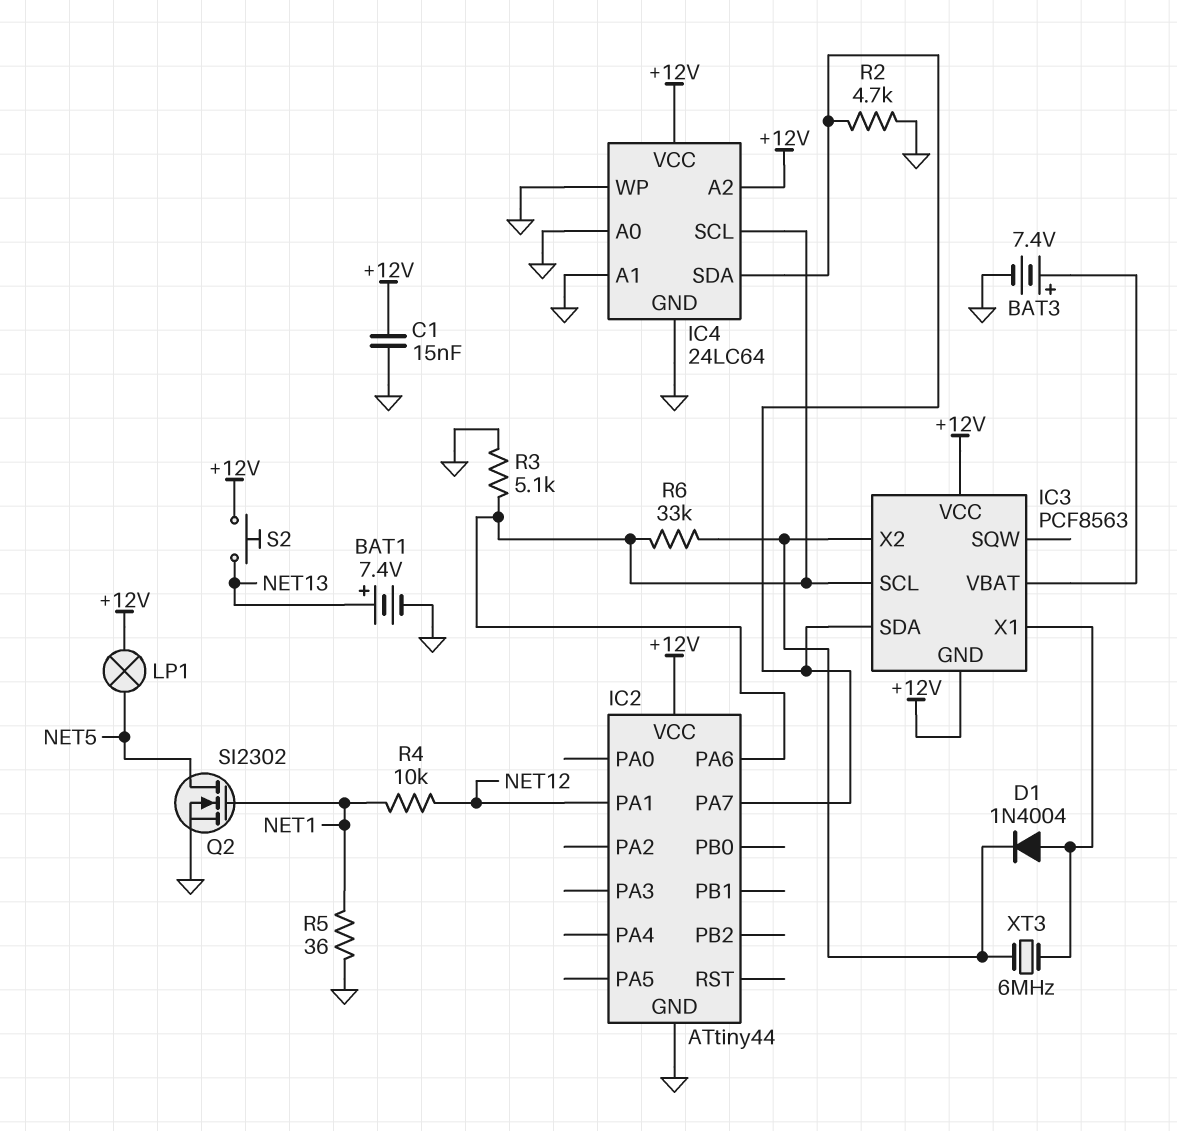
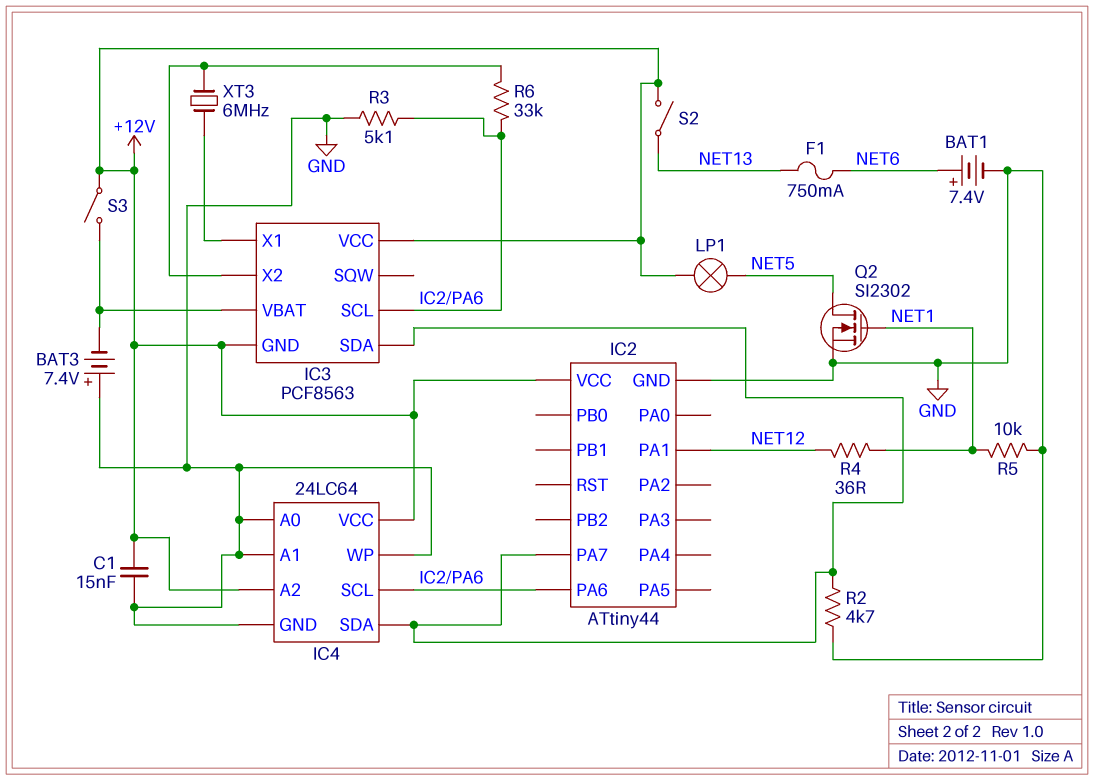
BAT1: 7.4V (plus NET13, minus GND) -> 7.4V (plus NET6, minus GND)
BAT3: 7.4V (plus IC3/VBAT, minus GND) -> 7.4V (plus GND, minus IC3/VBAT)
D1: diode 1N4004 (A IC3/X1, K IC3/X2) -> none
F1: none -> 750mA (NET6, NET13)
R4: 10k (NET1, NET12) -> 36 (NET1, NET12)
R5: 36 (GND, NET1) -> 10k (GND, NET1)
S2: button (+12V, NET13) -> switch (+12V, NET13)
S3: none -> switch (+12V, IC3/VBAT)

